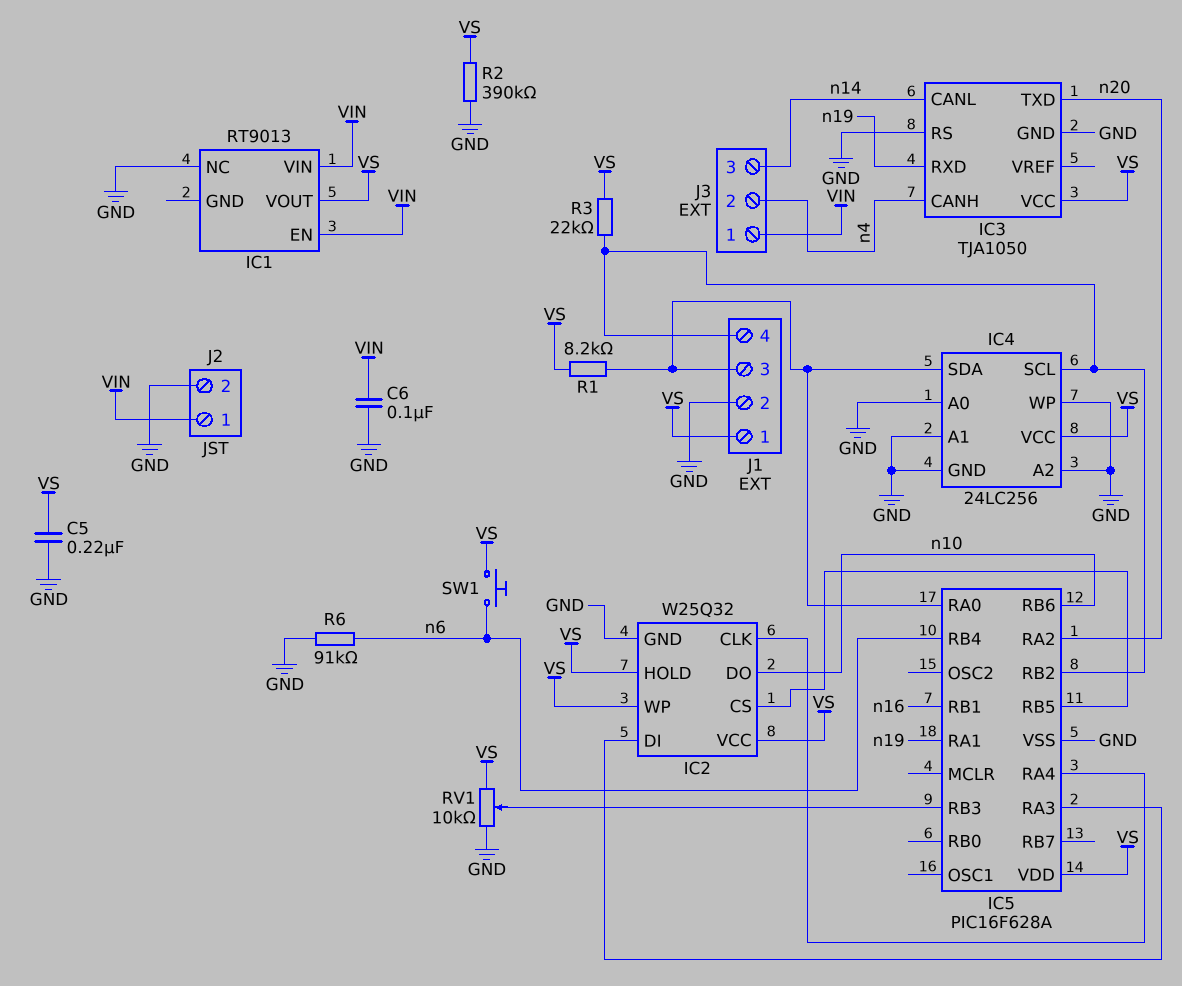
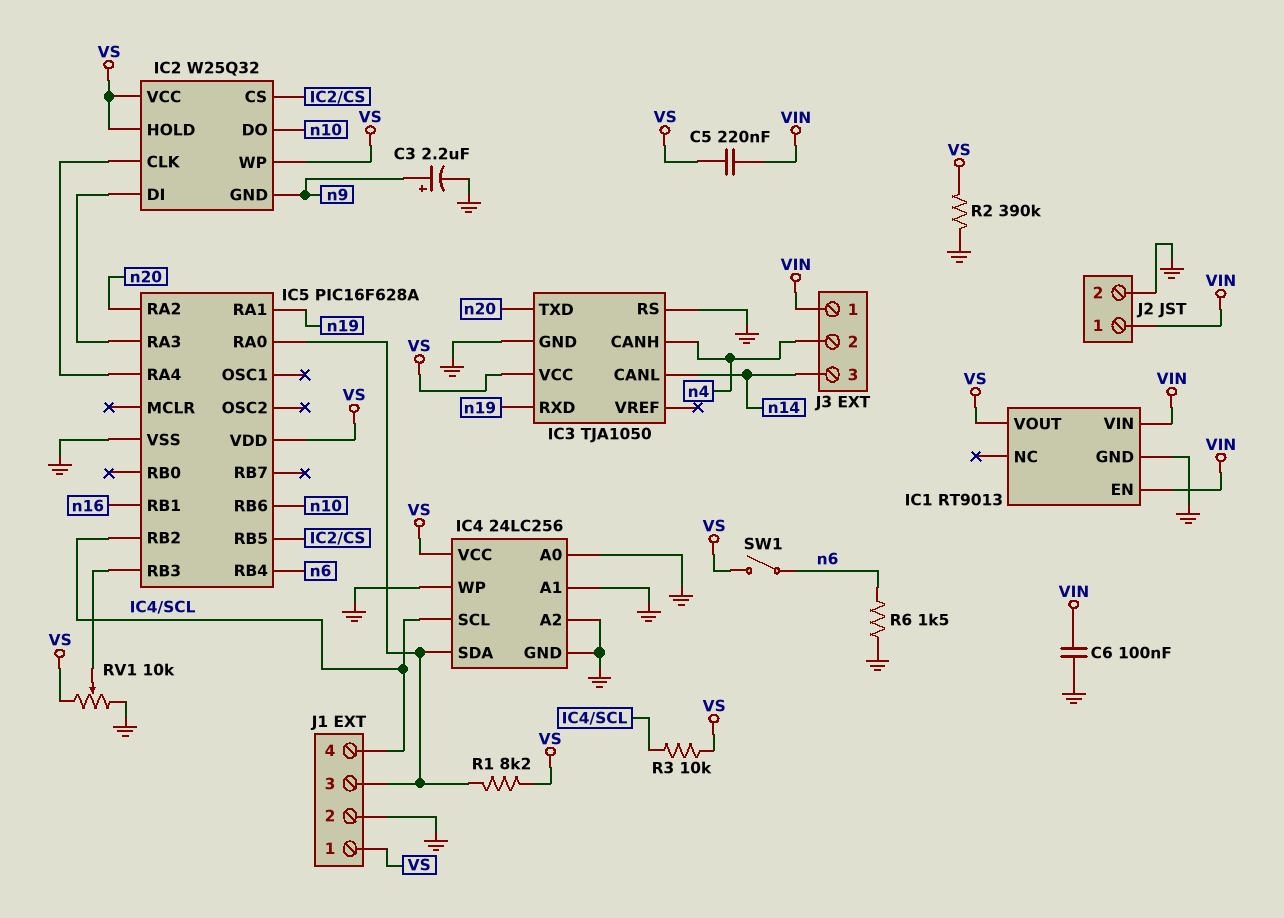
C3: none -> 2.2uF (plus n9, minus GND)
C5: 220nF (GND, VS) -> 220nF (VIN, VS)
IC1 pin GND: none -> GND
IC1 pin NC: GND -> none
IC2 pin GND: GND -> n9
R3: 22k (IC4/SCL, VS) -> 10k (IC4/SCL, VS)
R6: 91k (GND, n6) -> 1.5k (GND, n6)
SW1: button (VS, n6) -> switch (VS, n6)

